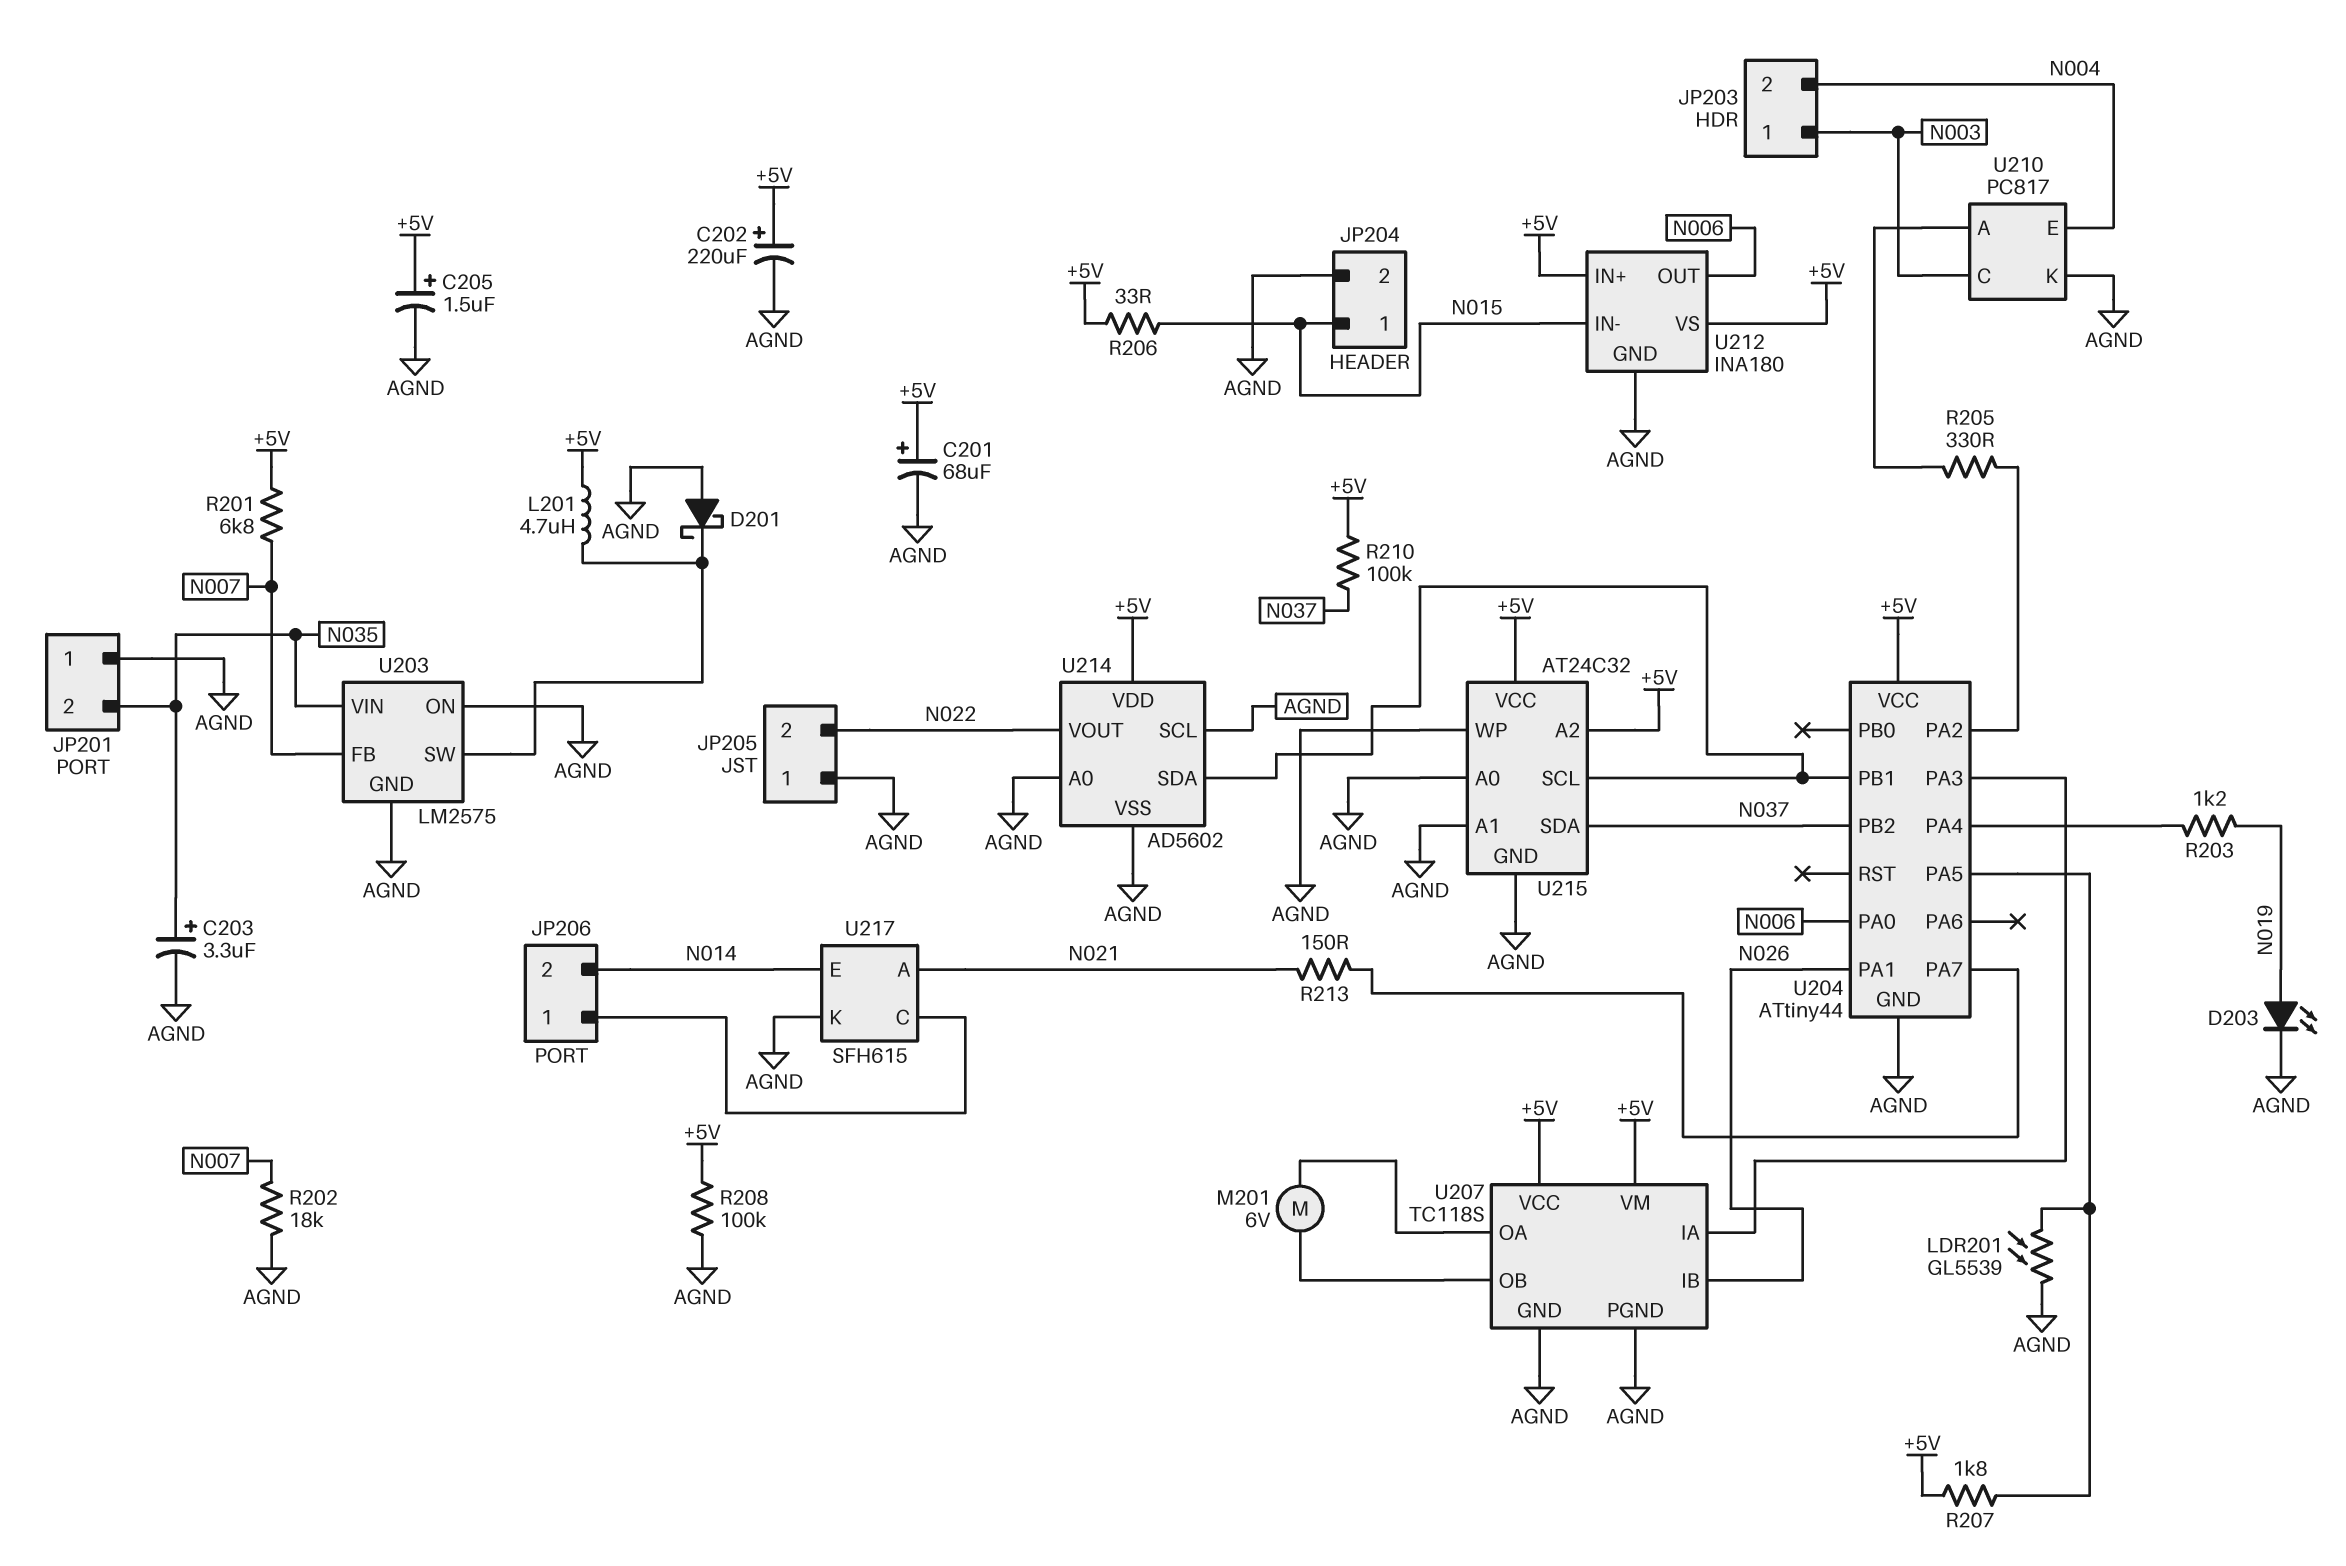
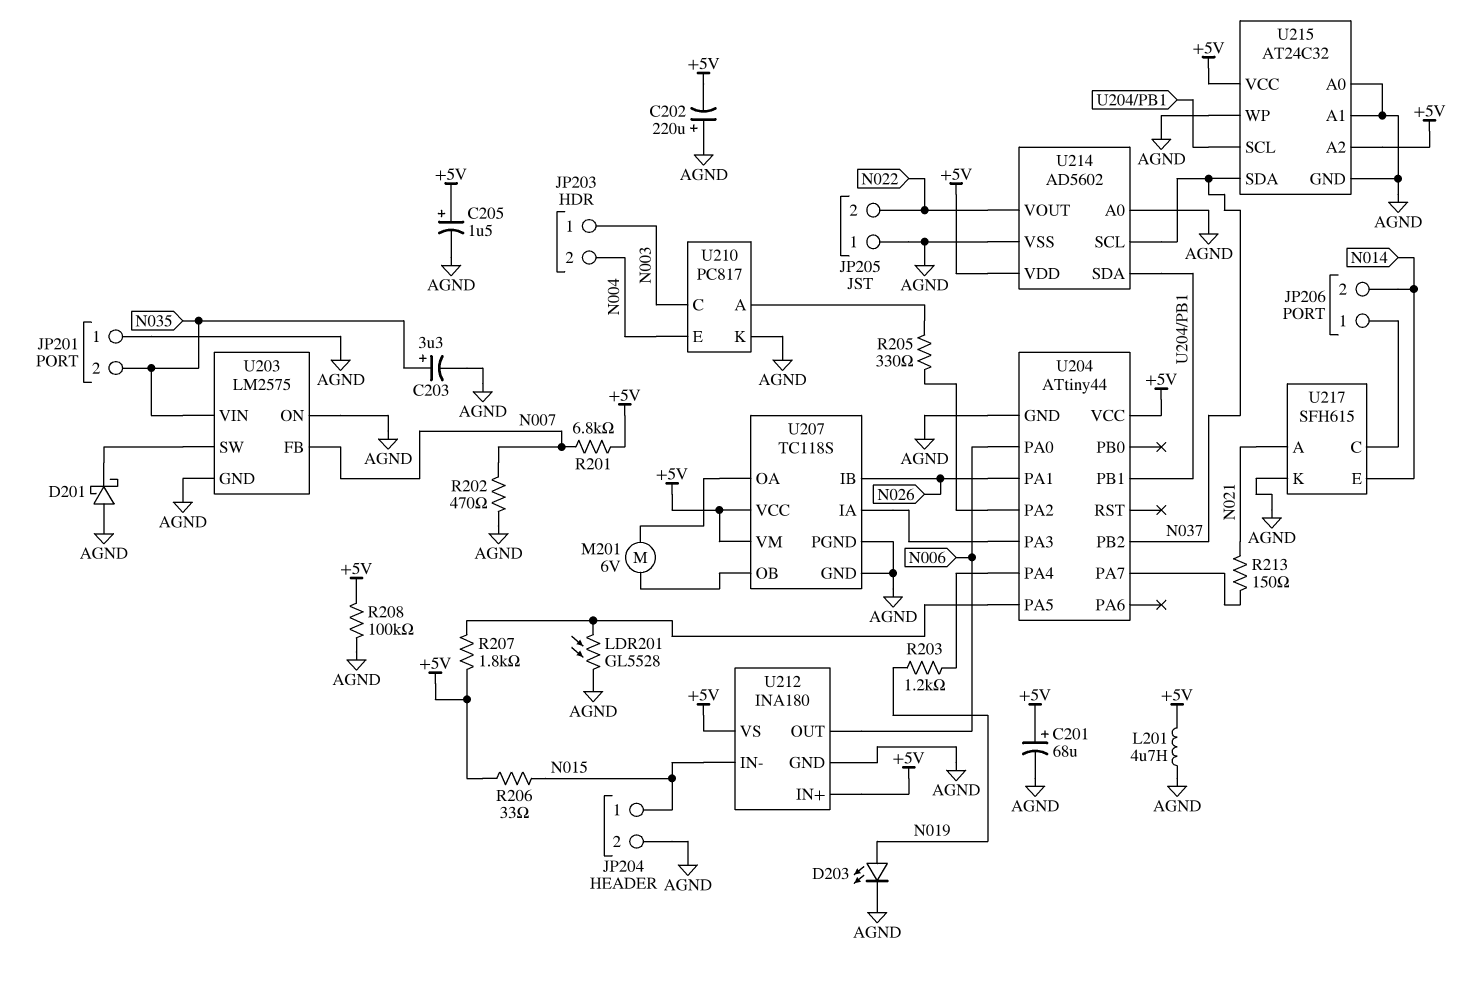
C202: 220uF (plus +5V, minus AGND) -> 220uF (plus AGND, minus +5V)
L201: 4.7uH (+5V, U203/SW) -> 4.7uH (+5V, AGND)
LDR201: GL5539 (AGND, U204/PA5) -> GL5528 (AGND, U204/PA5)
R202: 18k (AGND, N007) -> 470 (AGND, N007)
R210: 100k (+5V, N037) -> none
U214 pin SCL: AGND -> N037

